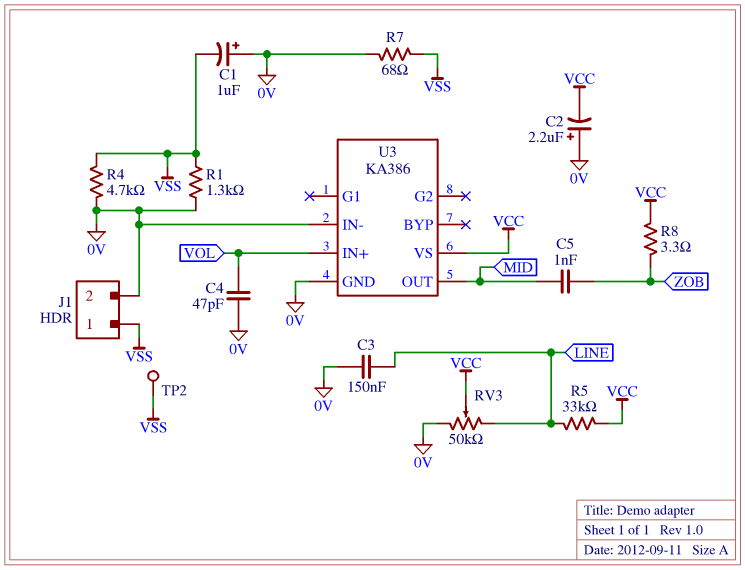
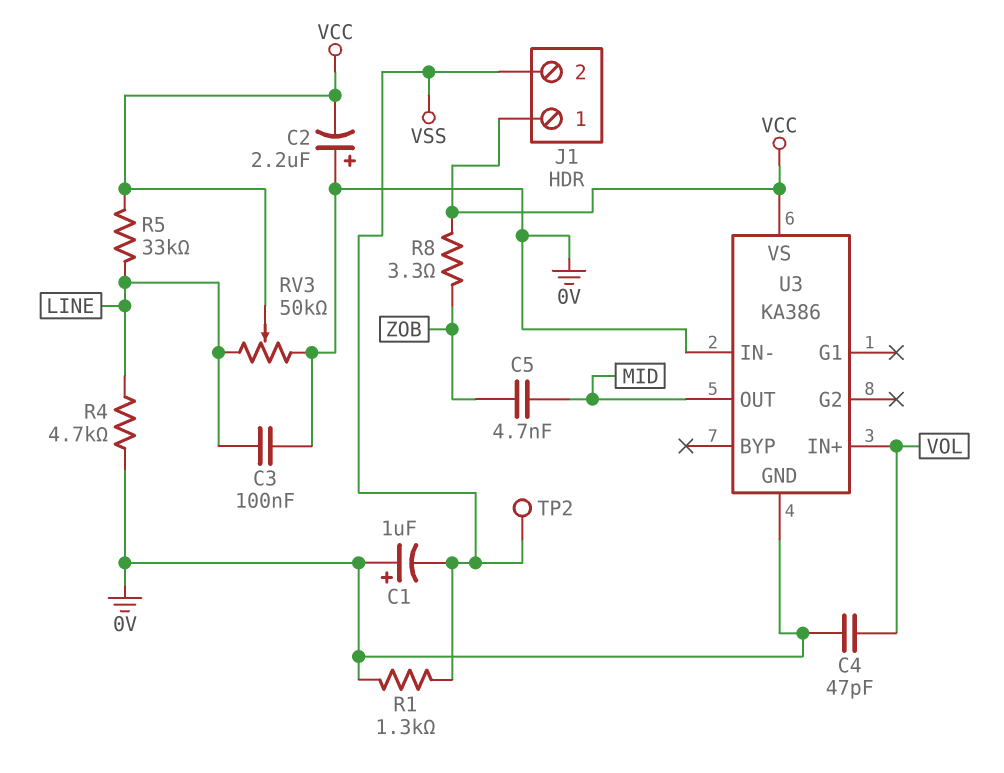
C3: 150nF (0V, LINE) -> 100nF (0V, LINE)
C5: 1nF (MID, ZOB) -> 4.7nF (MID, ZOB)
J1 pin 1: VSS -> VCC
J1 pin 2: 0V -> VSS
R4: 4.7k (0V, VSS) -> 4.7k (0V, LINE)
R7: 68 (0V, VSS) -> none

